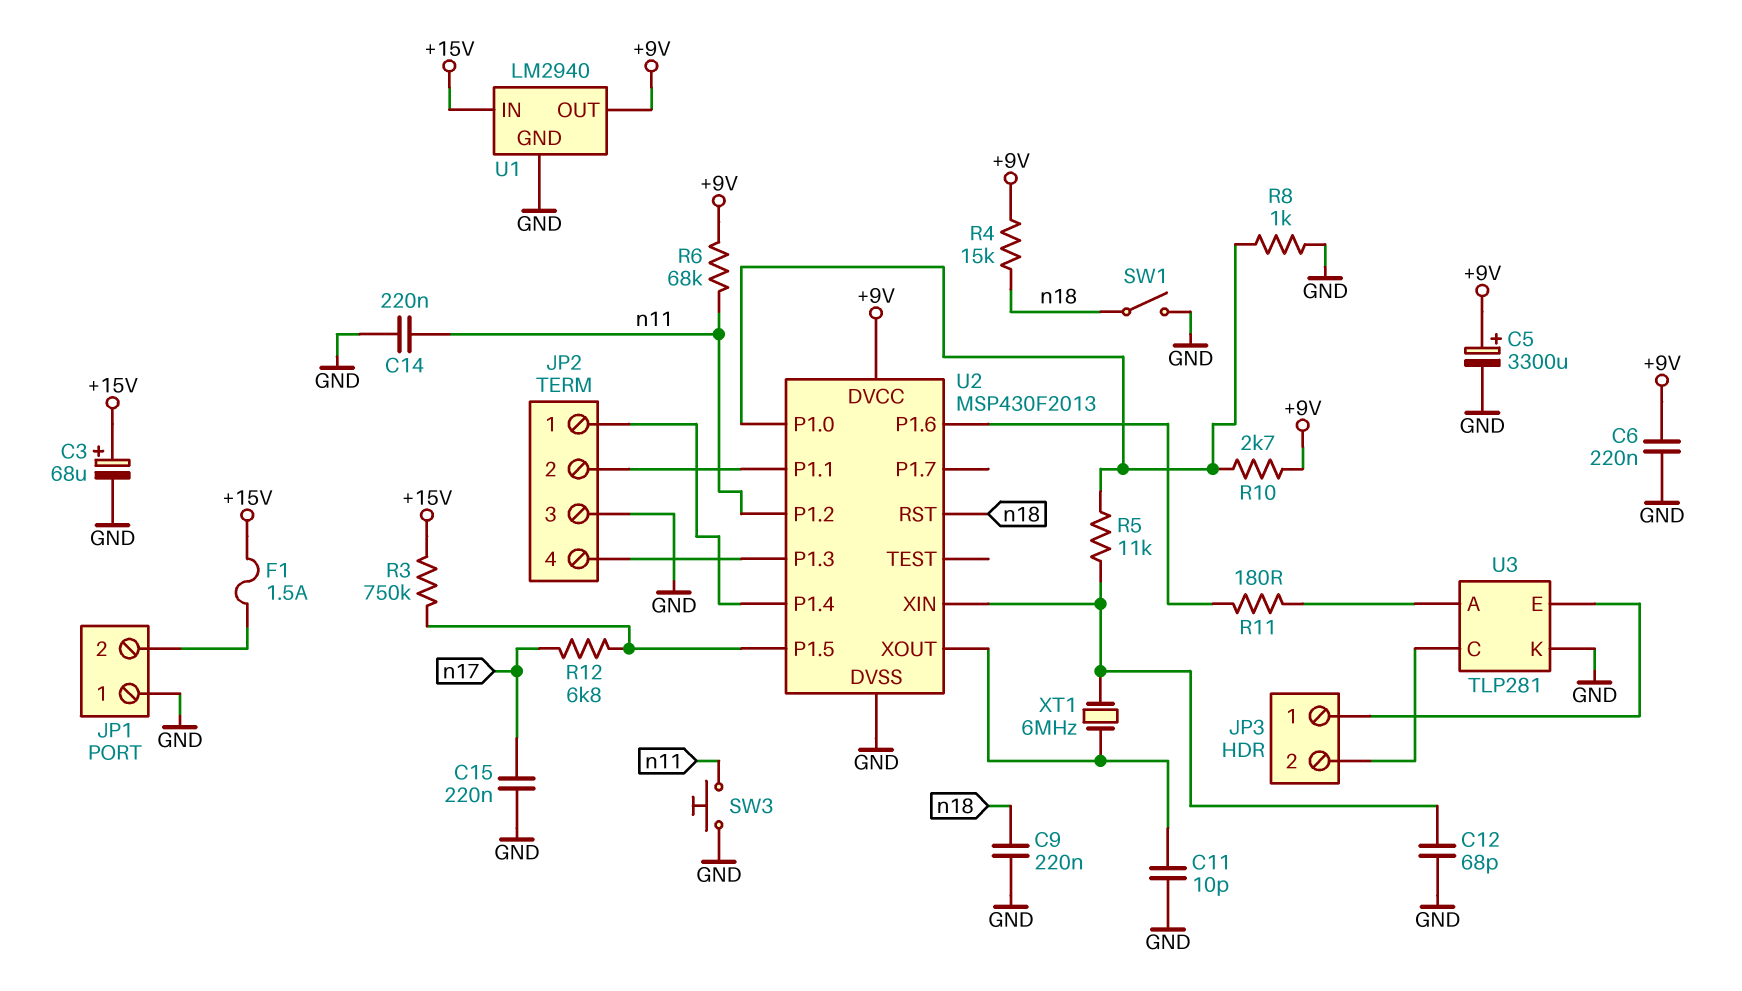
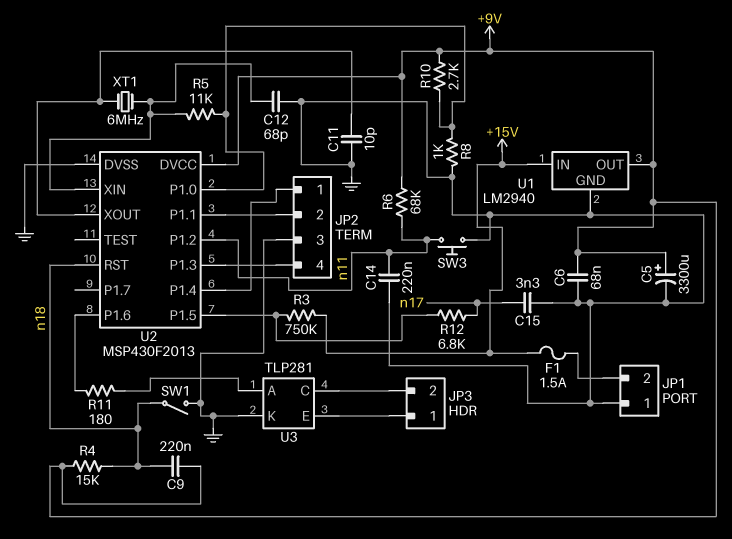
C3: 68uF (plus +15V, minus GND) -> none
C6: 220nF (+9V, GND) -> 68nF (+9V, GND)
C9: 220nF (GND, n18) -> 220nF (+9V, n18)
C15: 220nF (GND, n17) -> 3.3nF (GND, n17)

